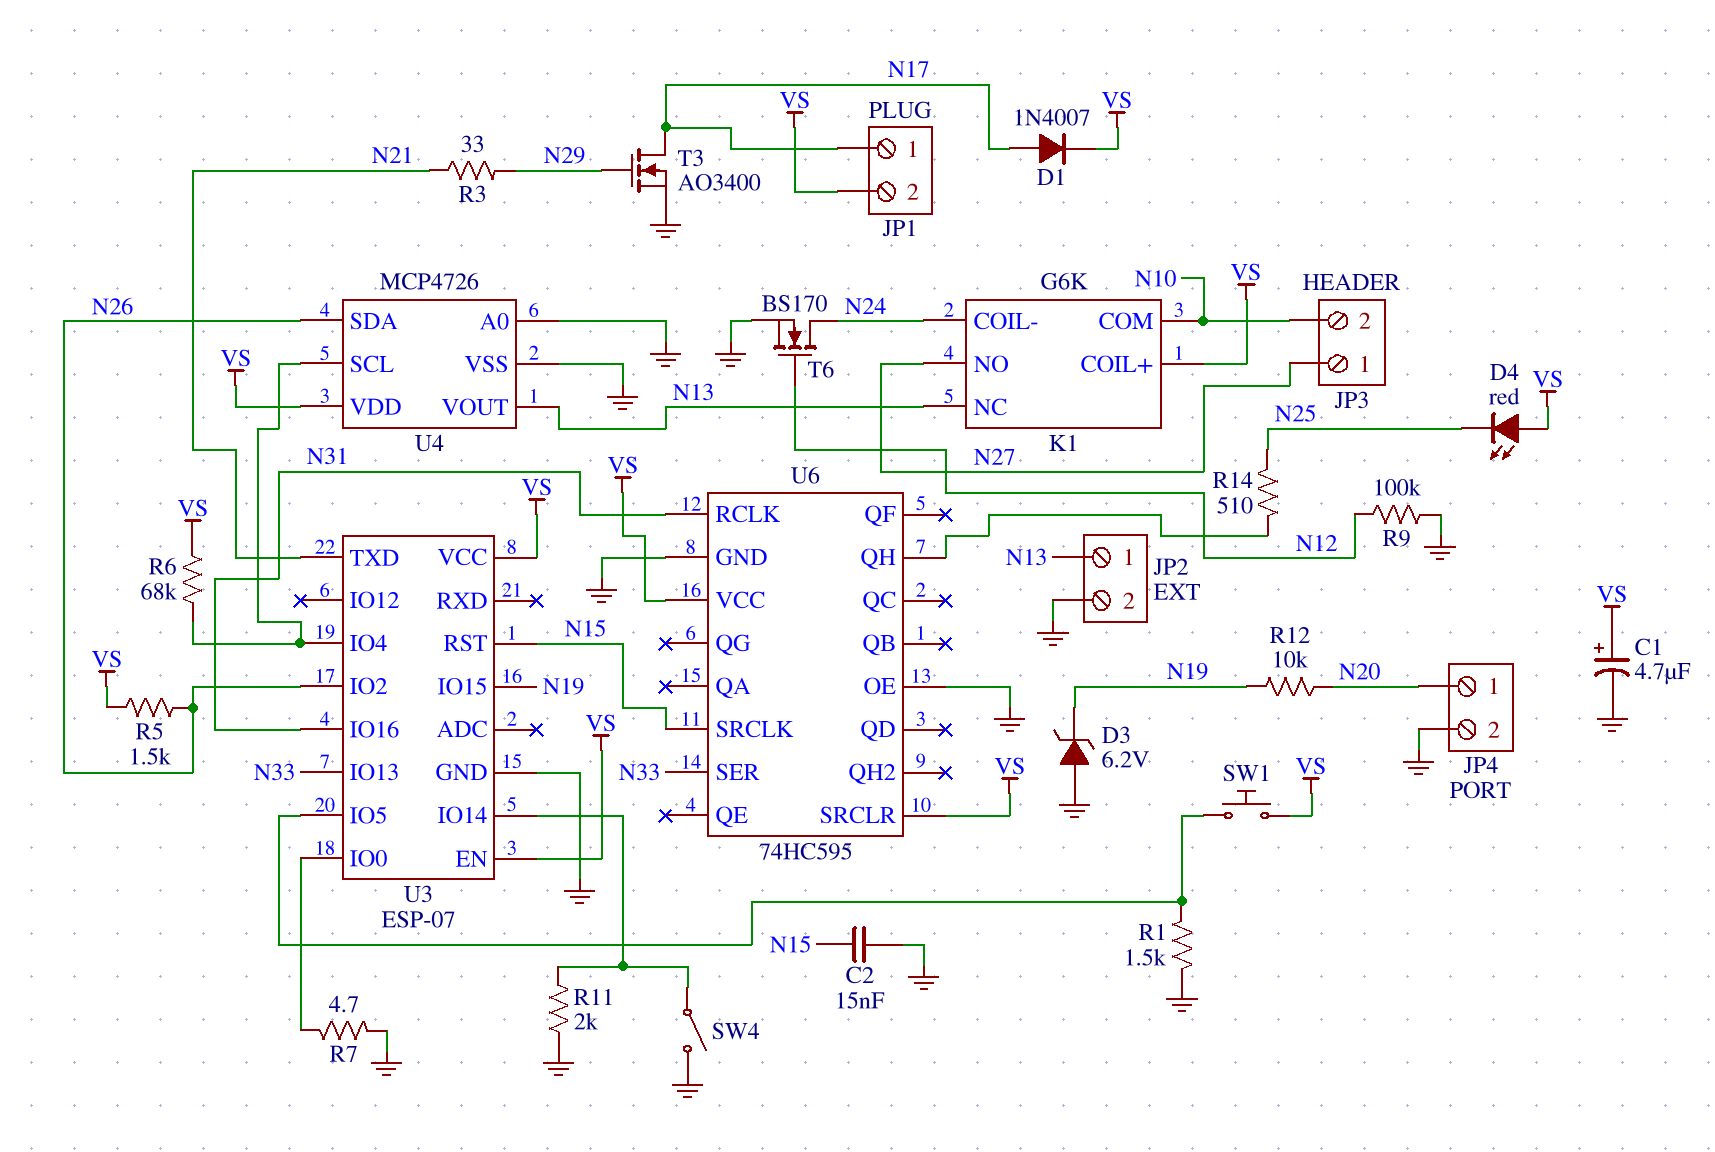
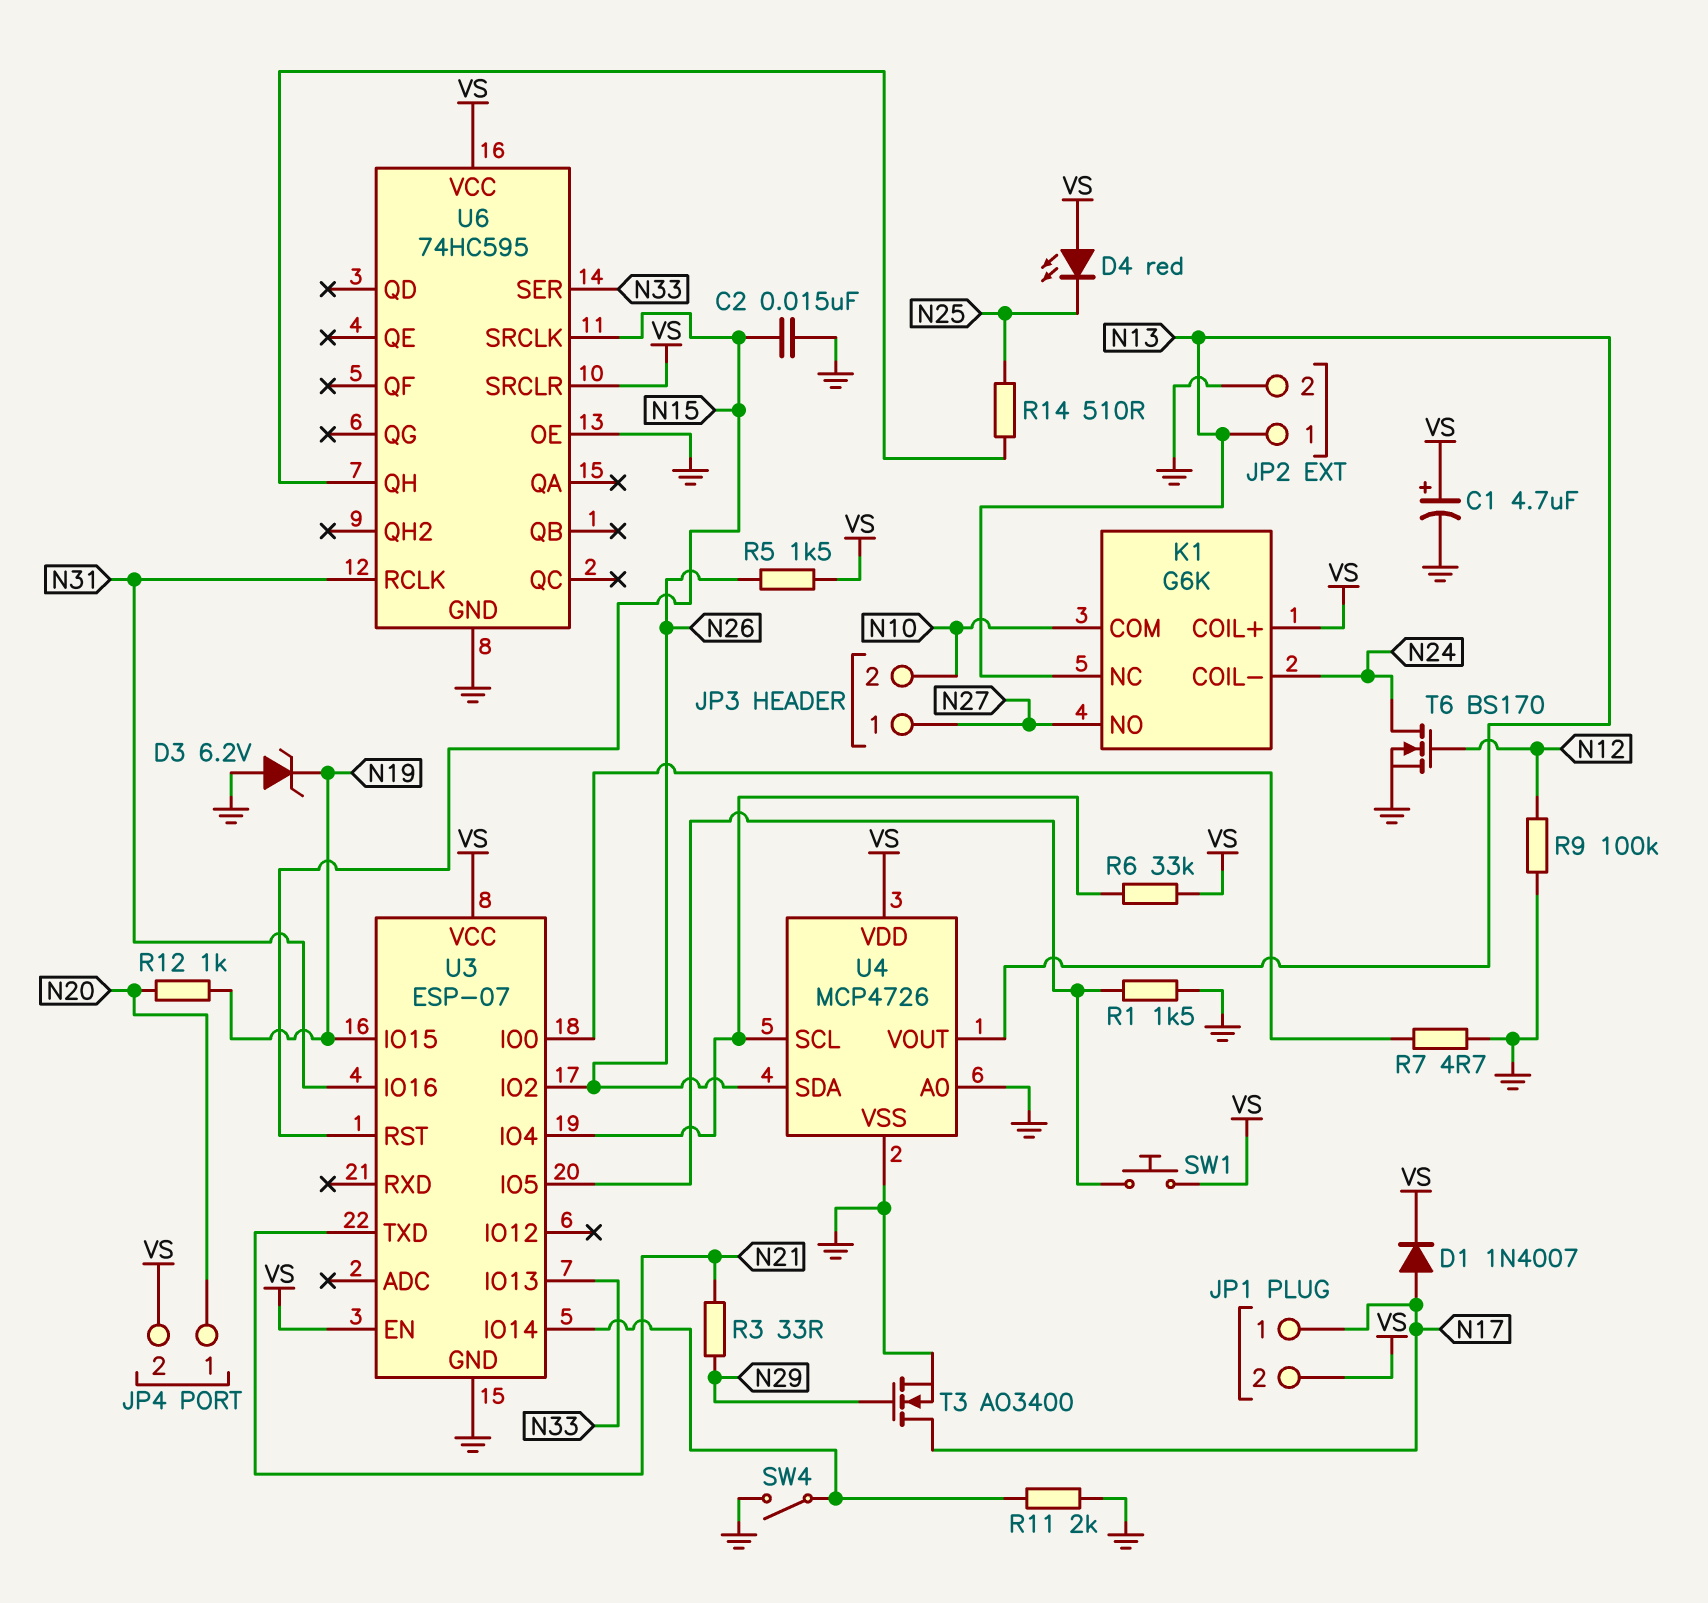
JP4 pin 2: GND -> VS
R6: 68k (U3/IO4, VS) -> 33k (U3/IO4, VS)
R12: 10k (N19, N20) -> 1k (N19, N20)

